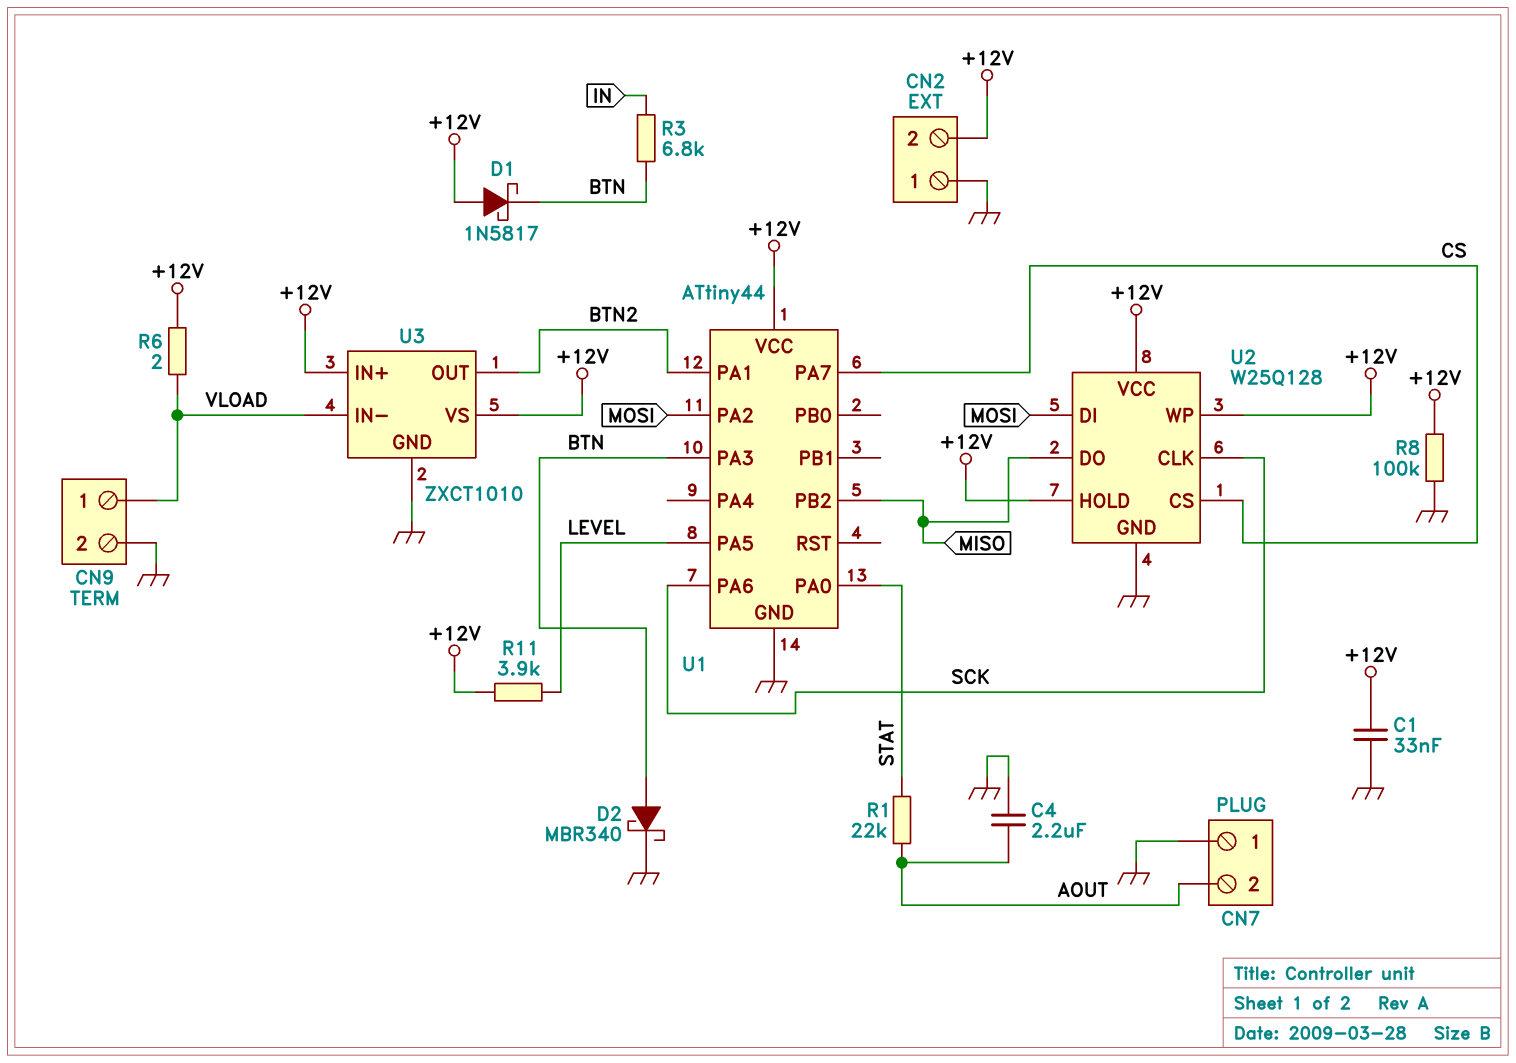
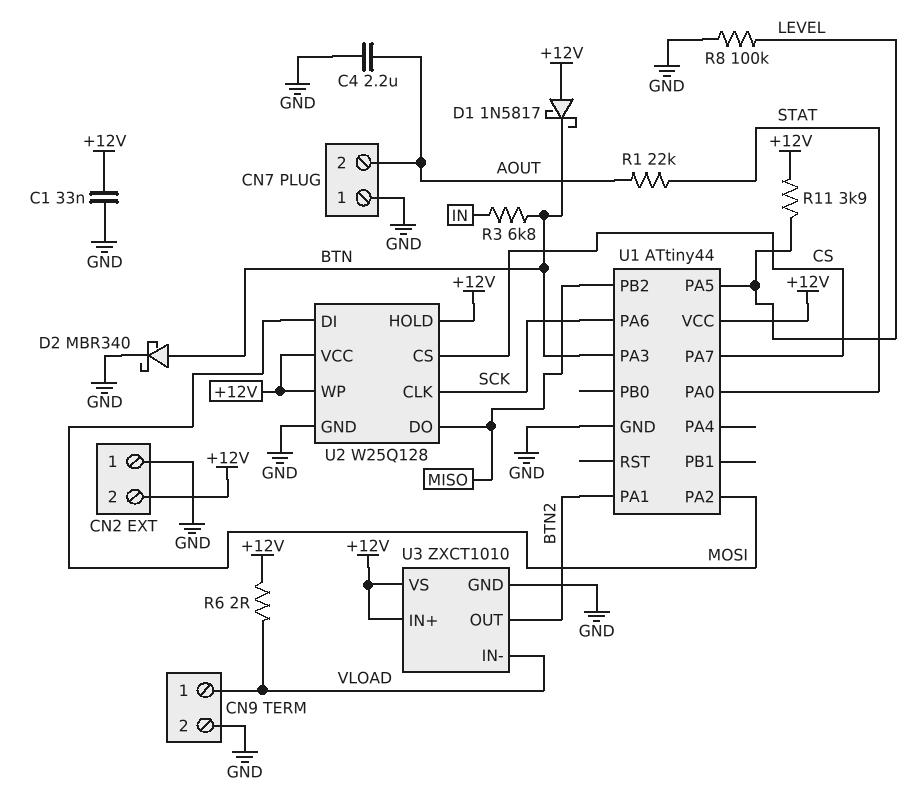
R8: 100k (+12V, GND) -> 100k (GND, LEVEL)

